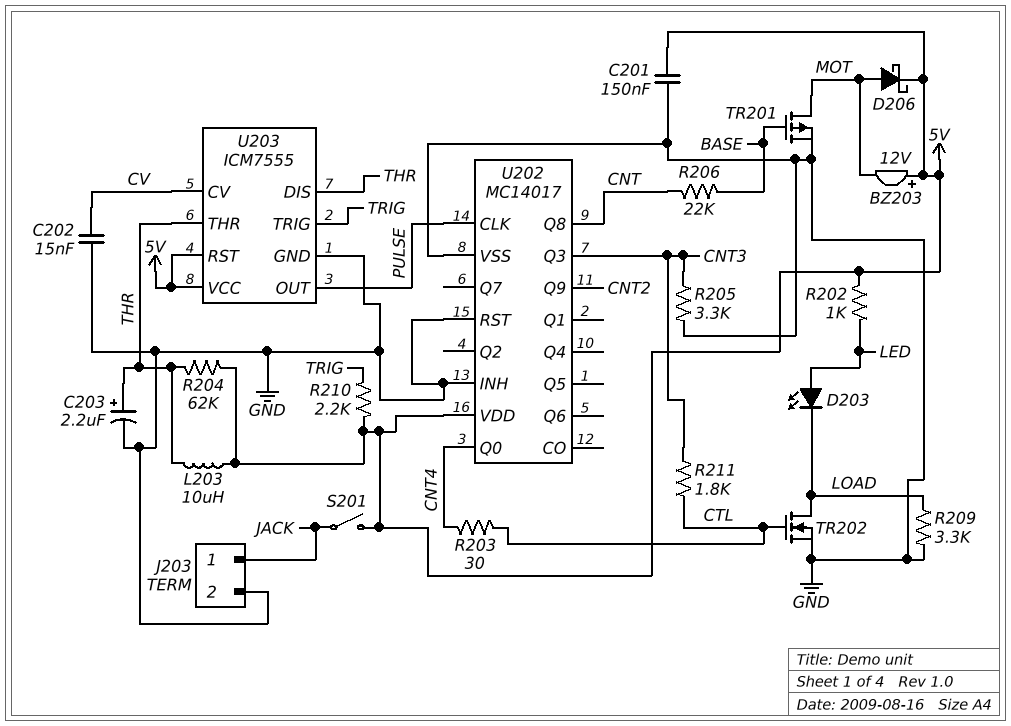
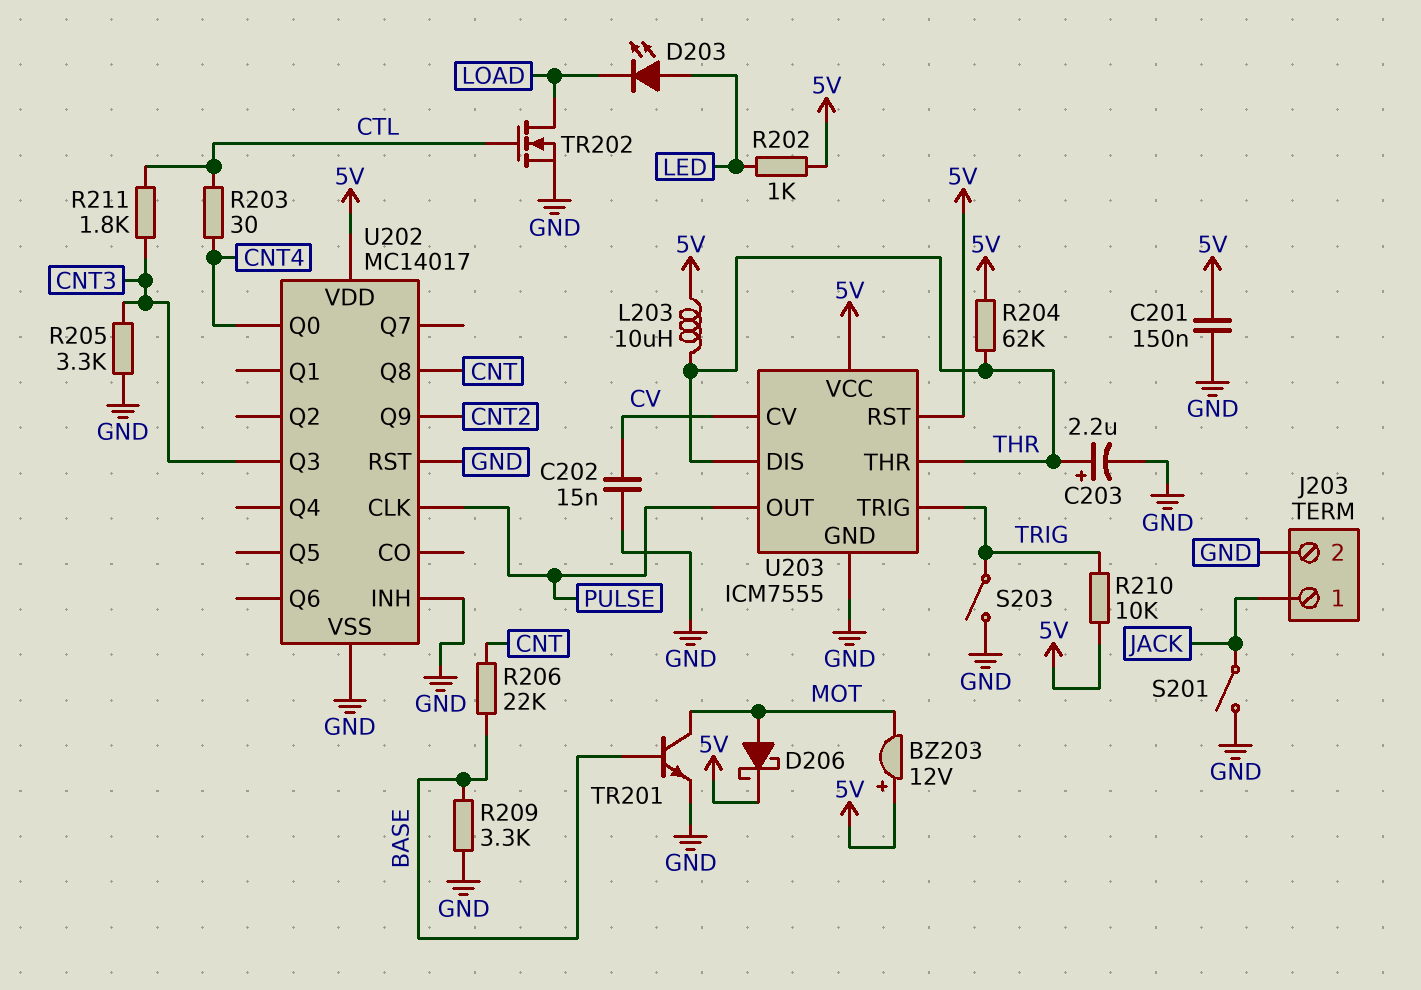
R209: 3.3k (GND, LOAD) -> 3.3k (BASE, GND)
R210: 2.2k (5V, TRIG) -> 10k (5V, TRIG)
S201: switch (5V, JACK) -> switch (GND, JACK)
S203: none -> switch (GND, TRIG)
TR201: PMOS (G BASE, D MOT, S GND) -> NPN (B BASE, C MOT, E GND)

